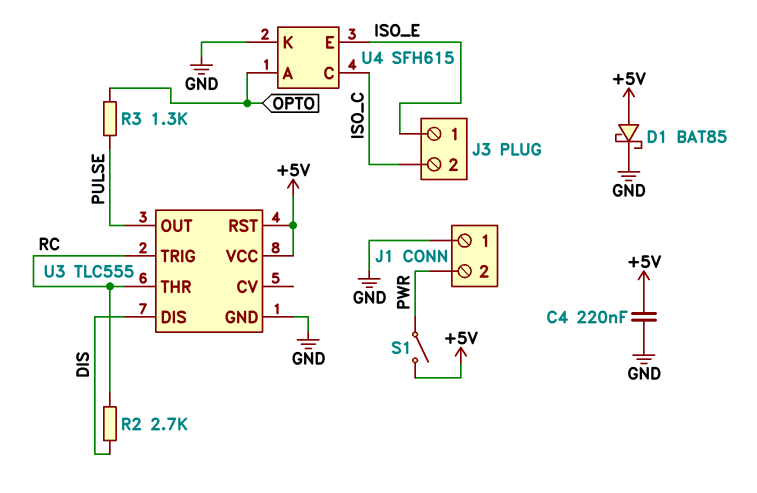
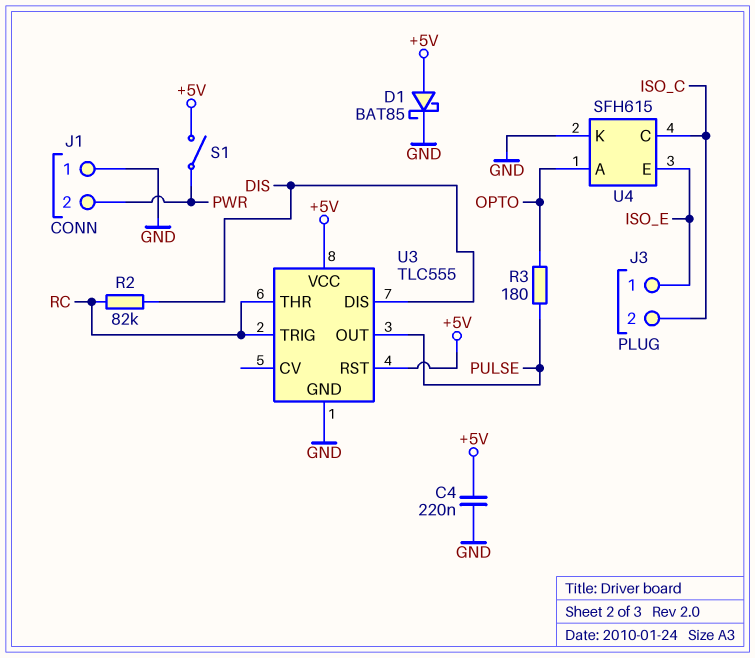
R2: 2.7k (DIS, RC) -> 82k (DIS, RC)
R3: 1.3k (OPTO, PULSE) -> 180 (OPTO, PULSE)

